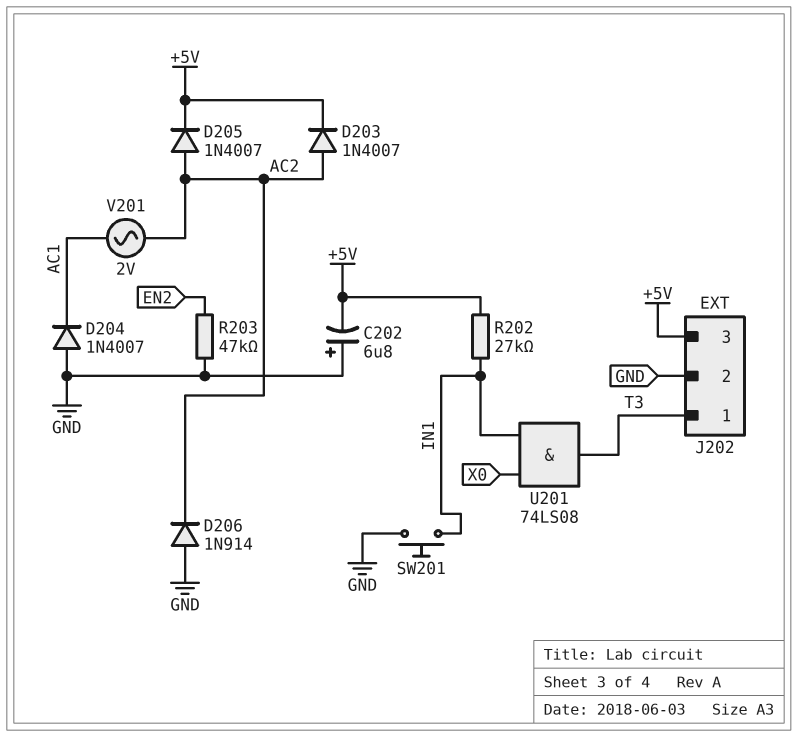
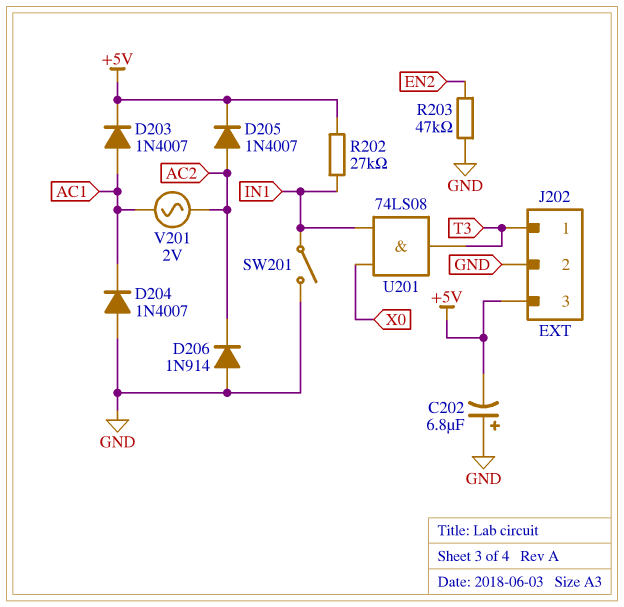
D203: diode 1N4007 (A AC2, K +5V) -> diode 1N4007 (A AC1, K +5V)
SW201: button (GND, IN1) -> switch (GND, IN1)

